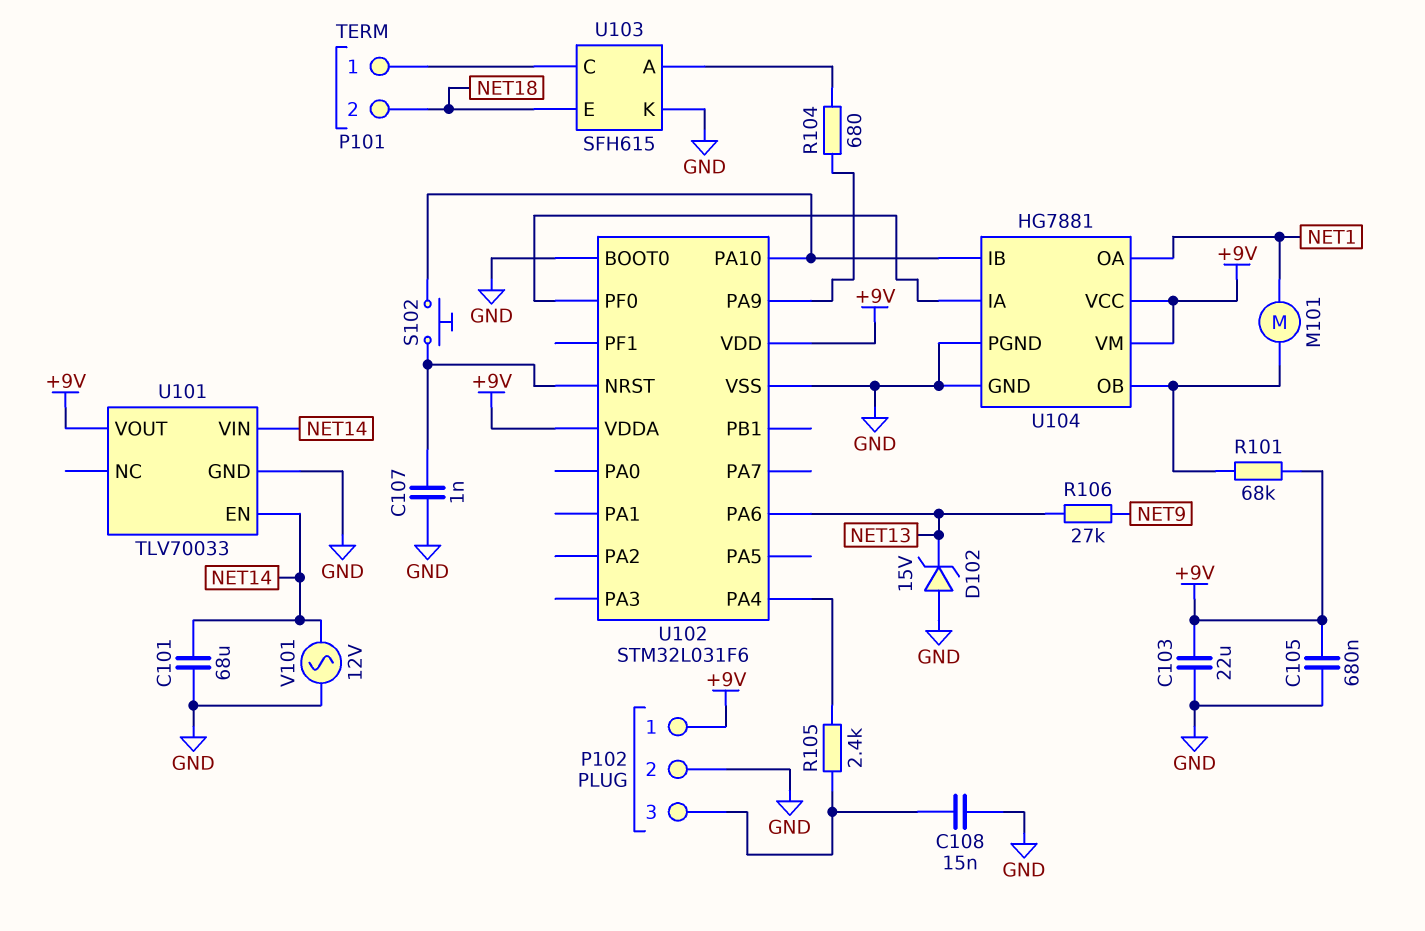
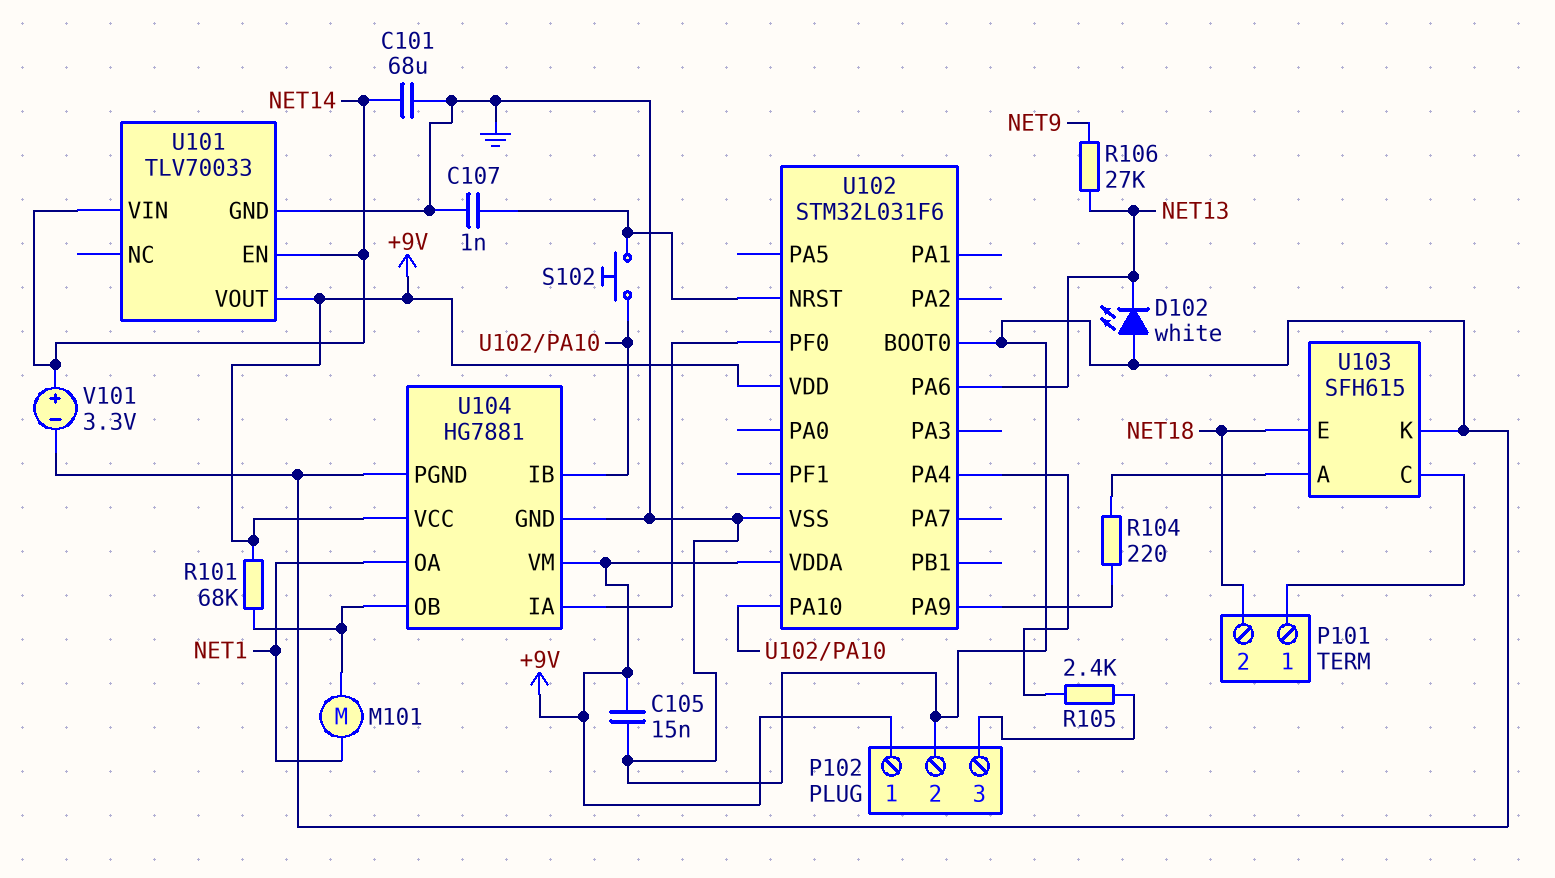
C103: 22uF (+9V, GND) -> none
C105: 680nF (+9V, GND) -> 15nF (+9V, GND)
C108: 15nF (GND, P102/3) -> none
D102: zener 15V (A GND, K NET13) -> LED white (A GND, K NET13)
R104: 680 (U102/PA9, U103/A) -> 220 (U102/PA9, U103/A)
V101: AC 12V (GND, NET14) -> 3.3V (plus NET14, minus GND)

